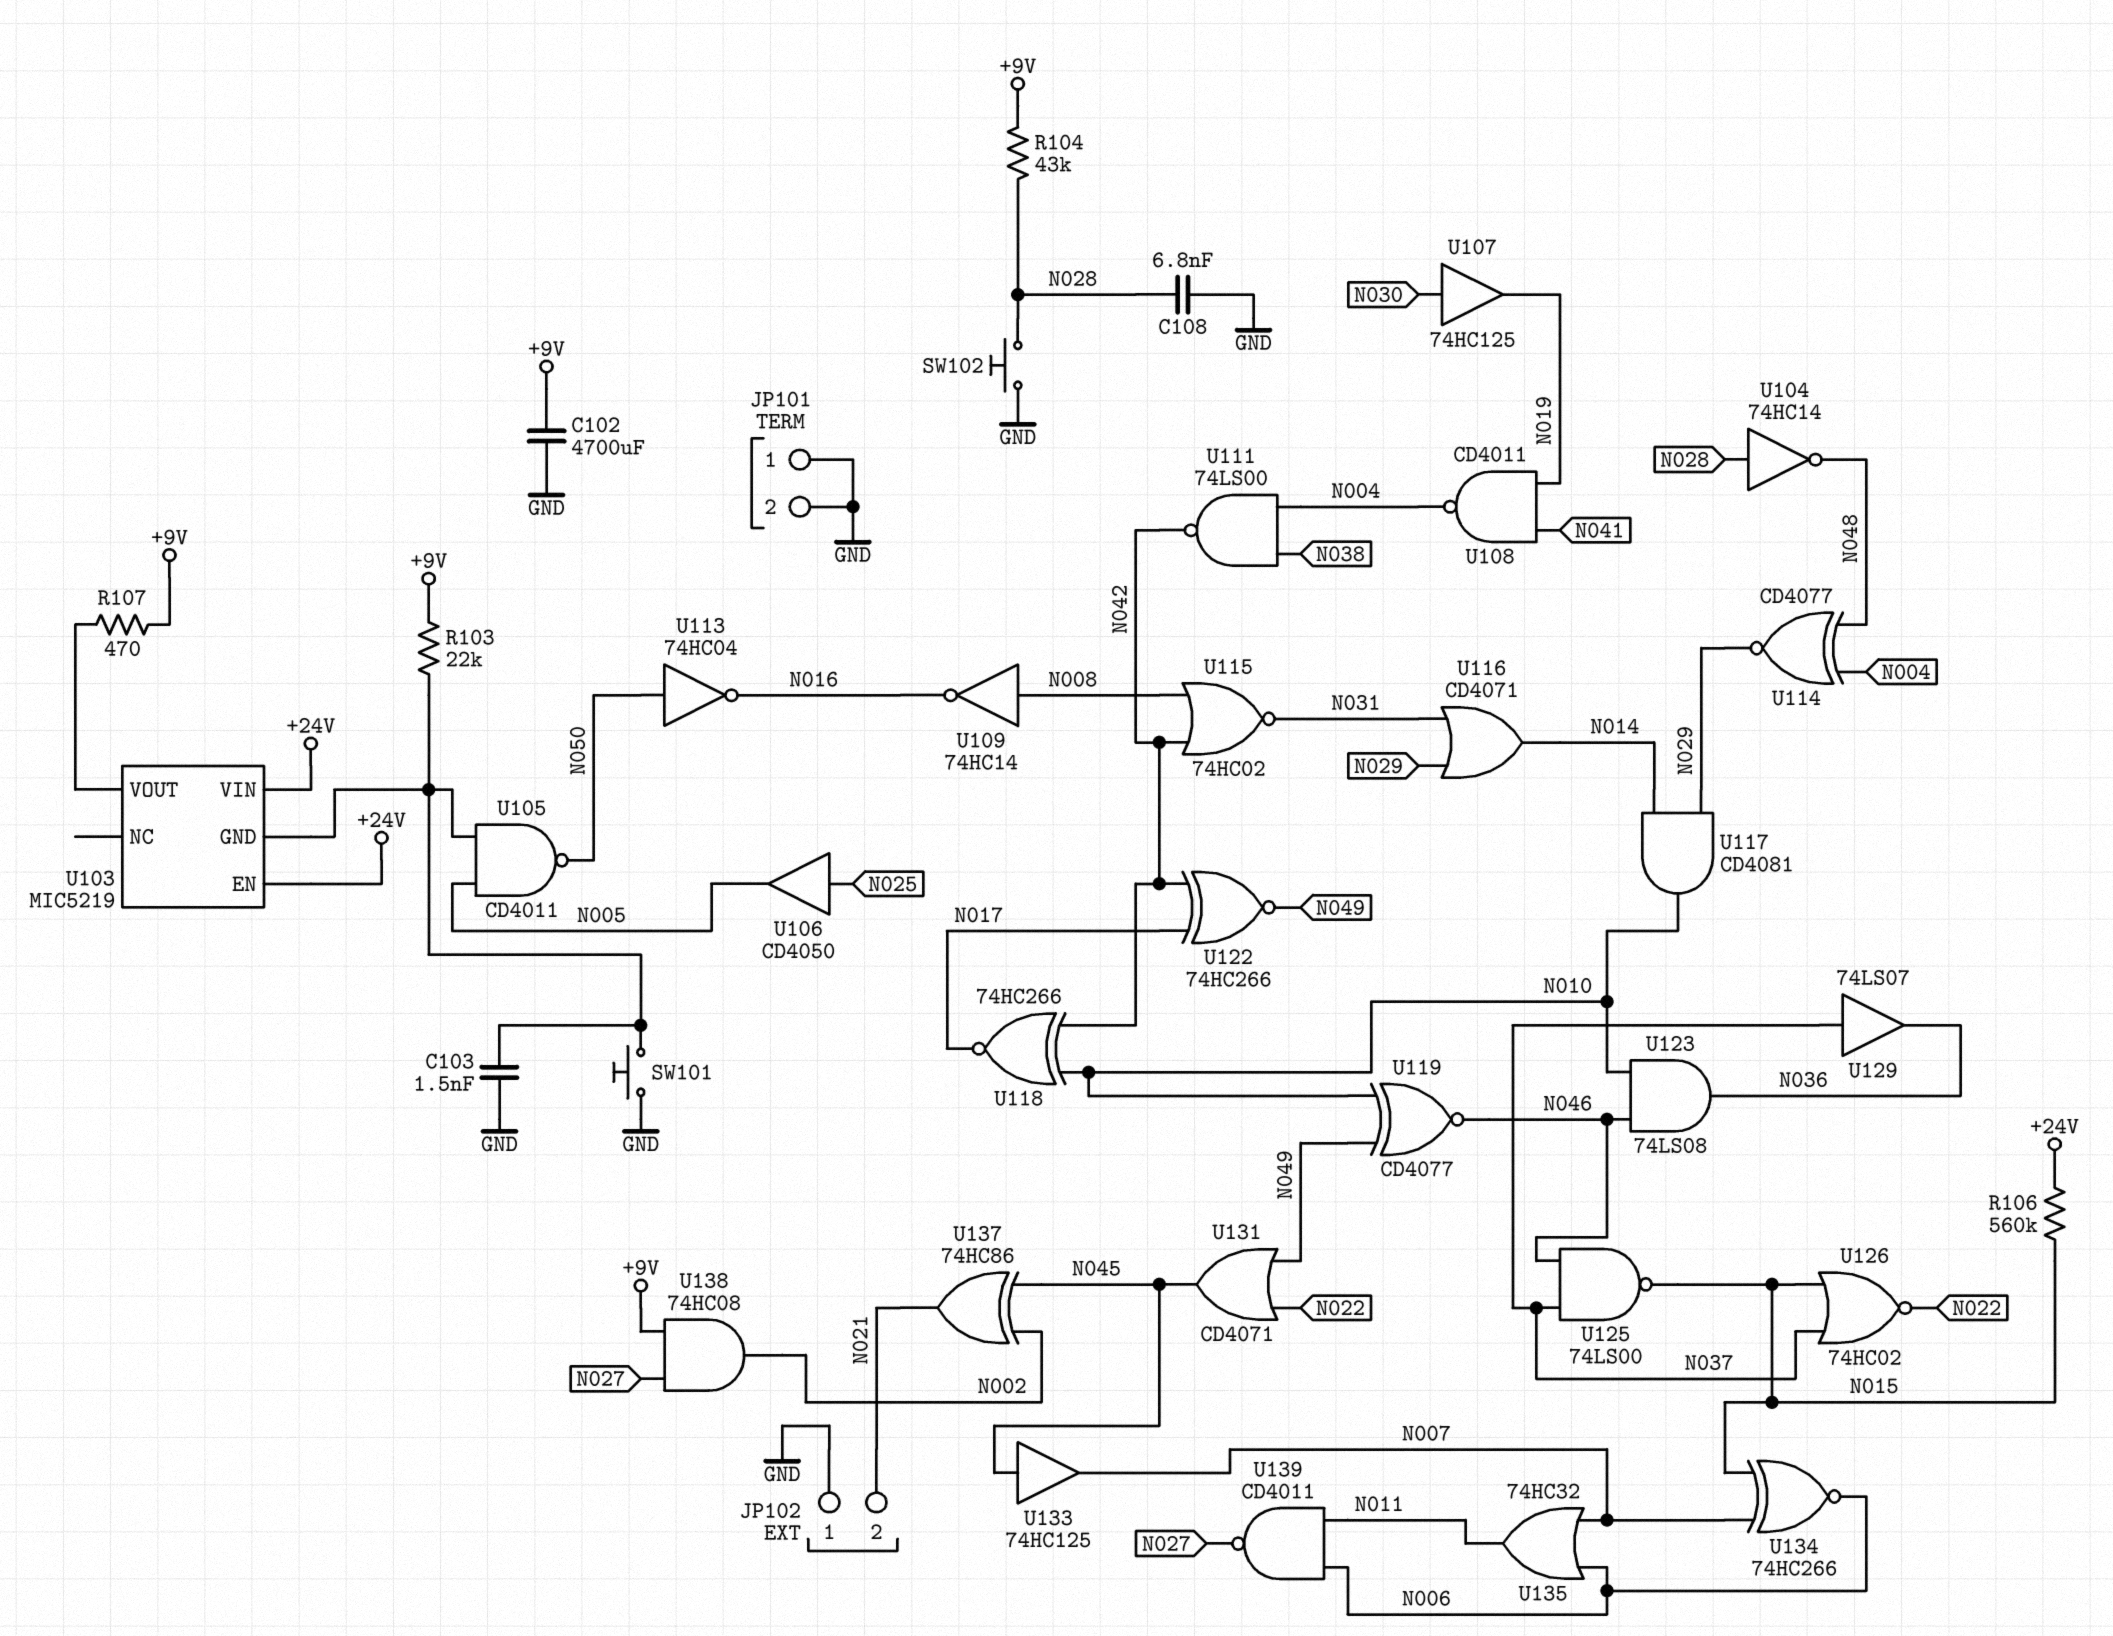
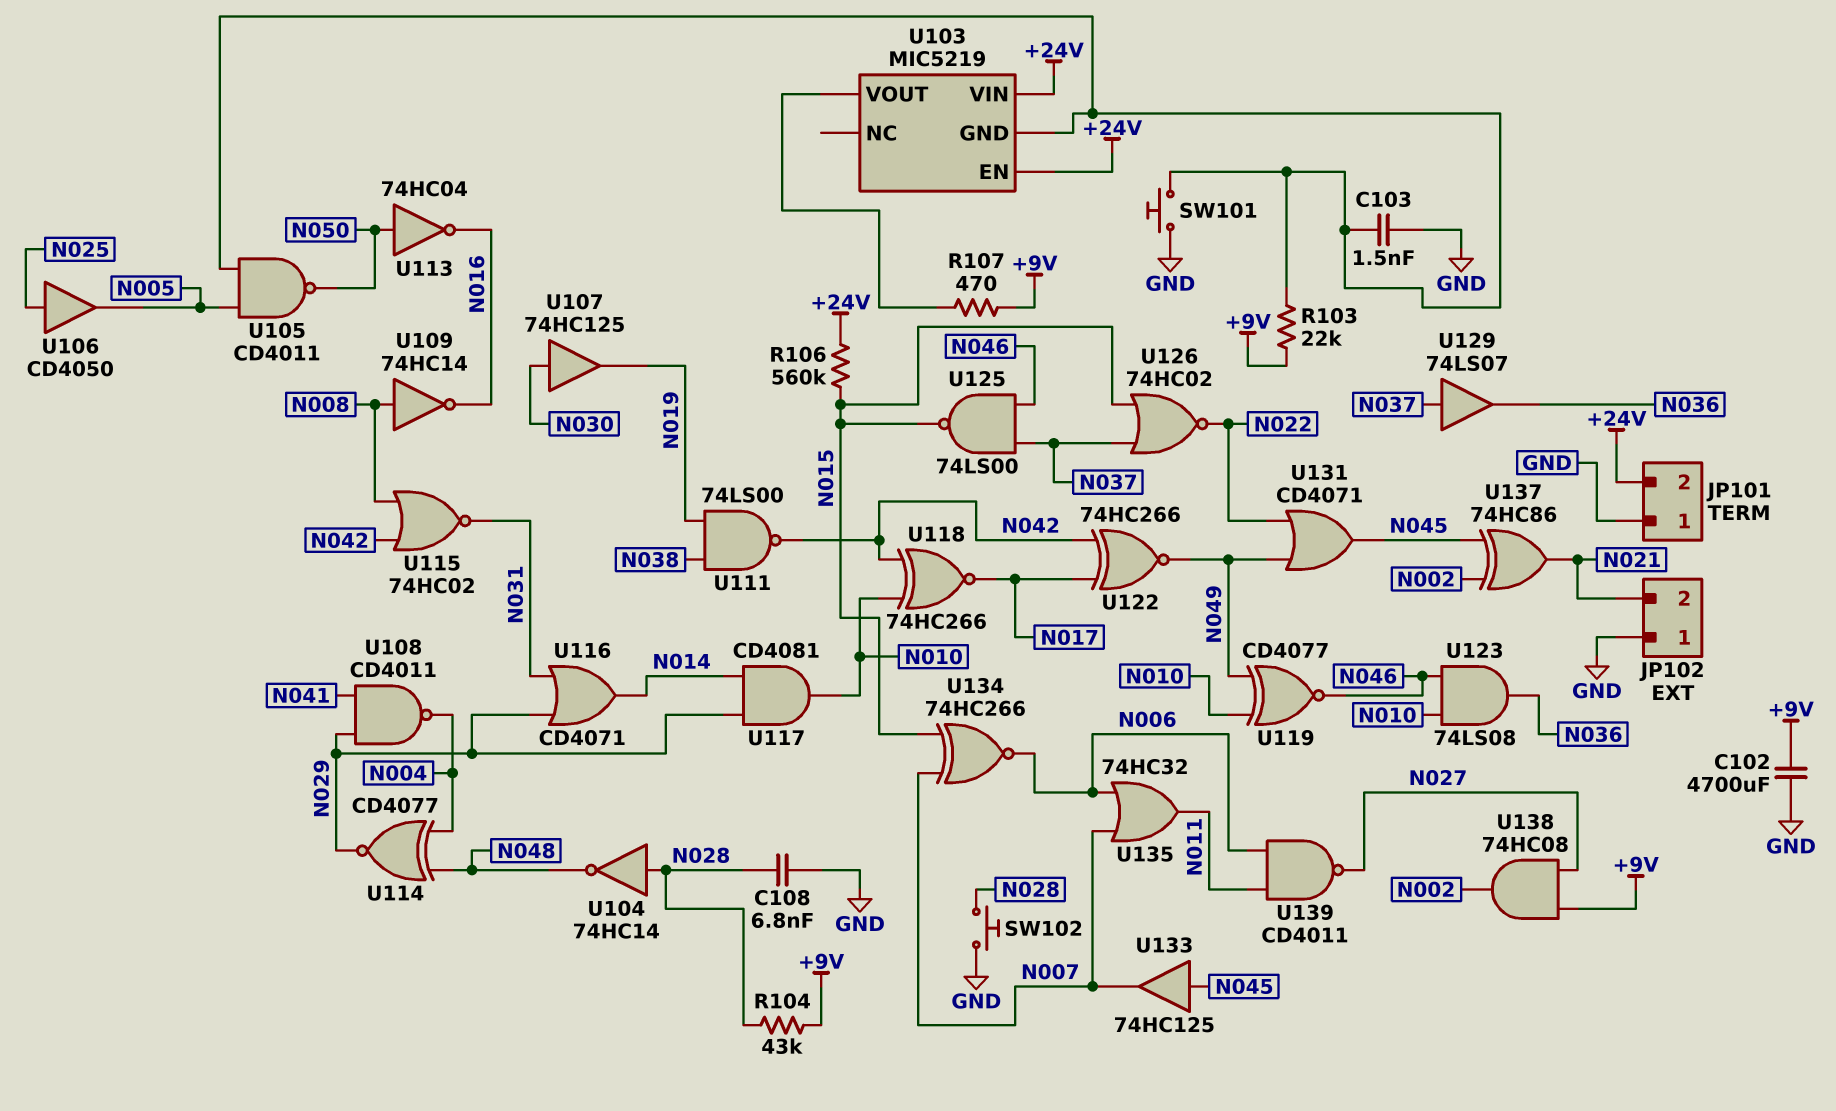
JP101 pin 2: GND -> +24V
U108: NAND CD4011 (in N019, in N041, out N004) -> NAND CD4011 (in N029, in N041, out N004)
U111: NAND 74LS00 (in N004, in N038, out N042) -> NAND 74LS00 (in N019, in N038, out N042)

